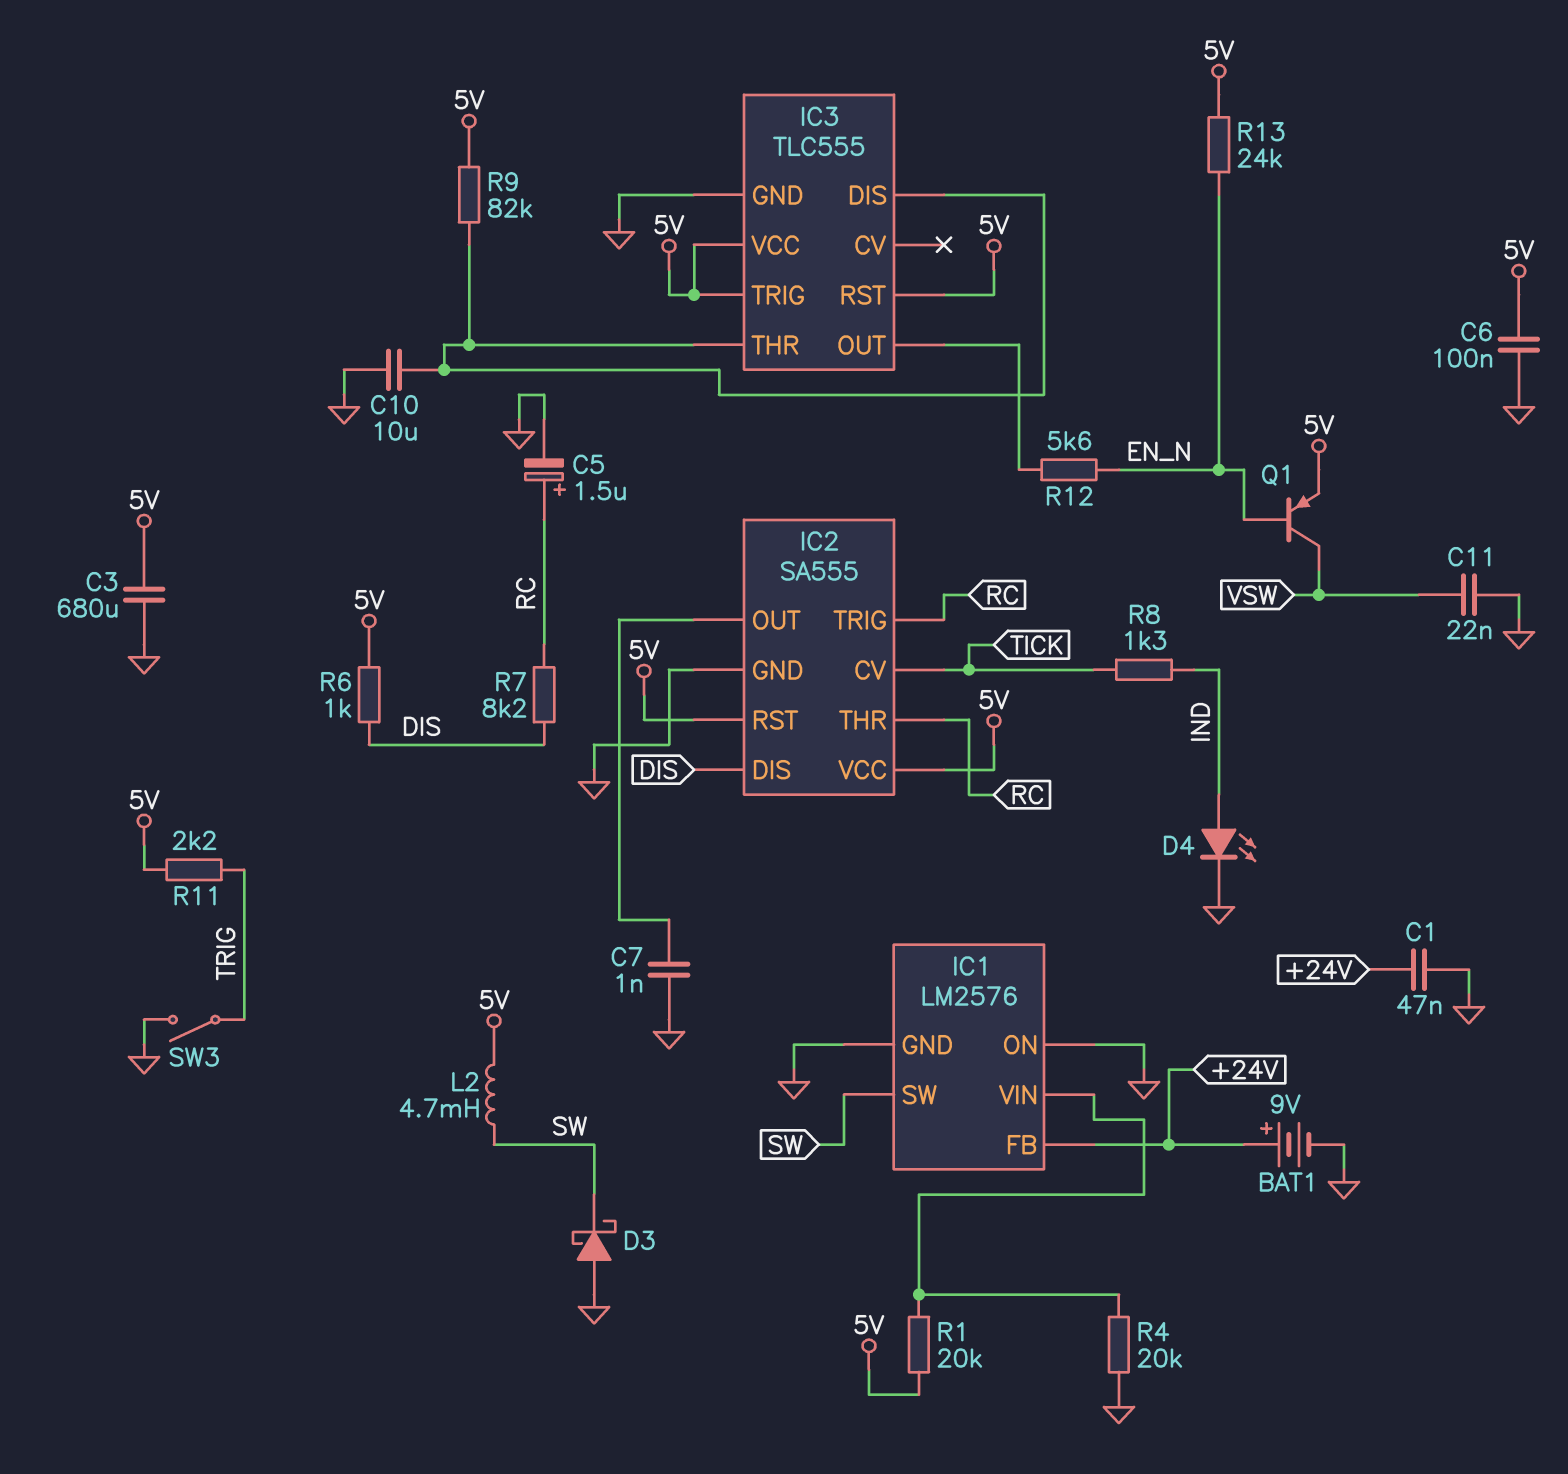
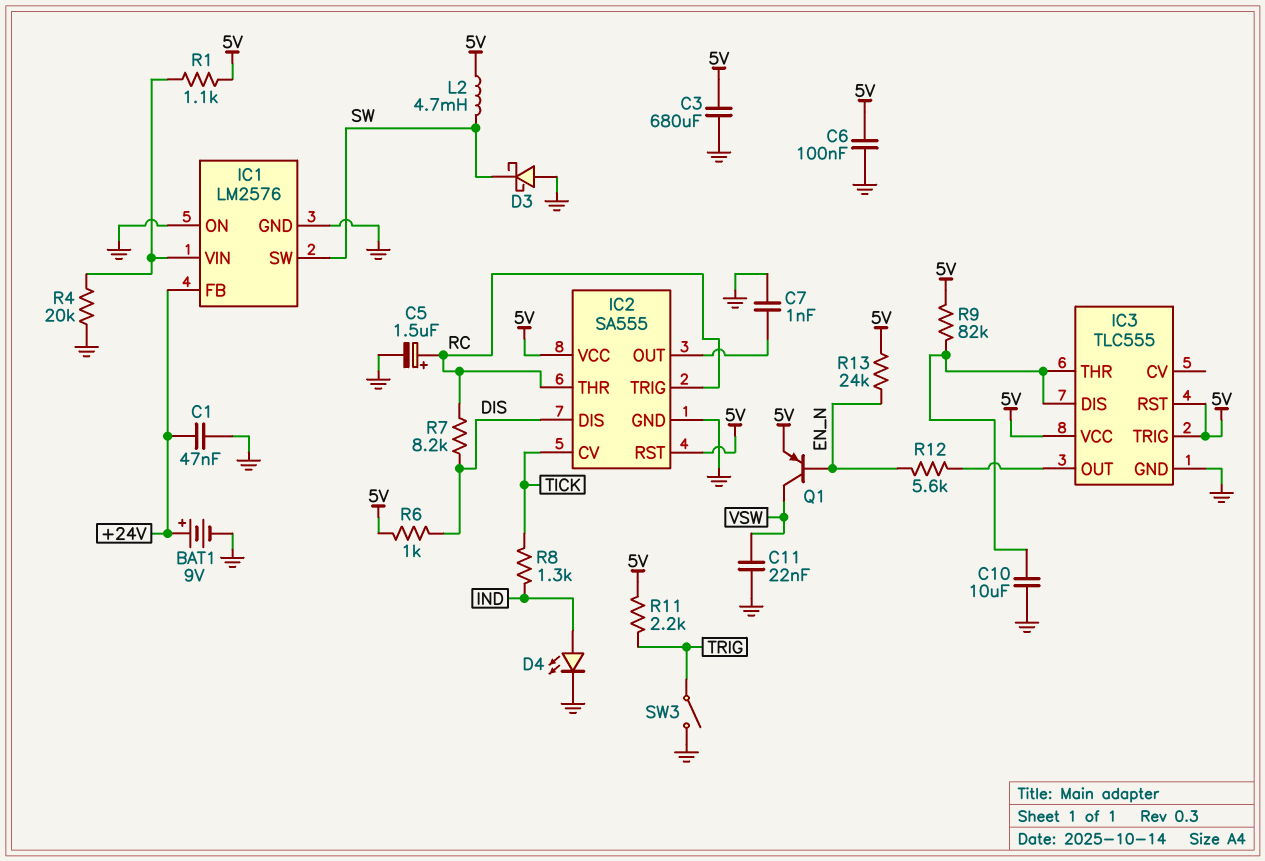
R1: 20k (5V, IC1/VIN) -> 1.1k (5V, IC1/VIN)

